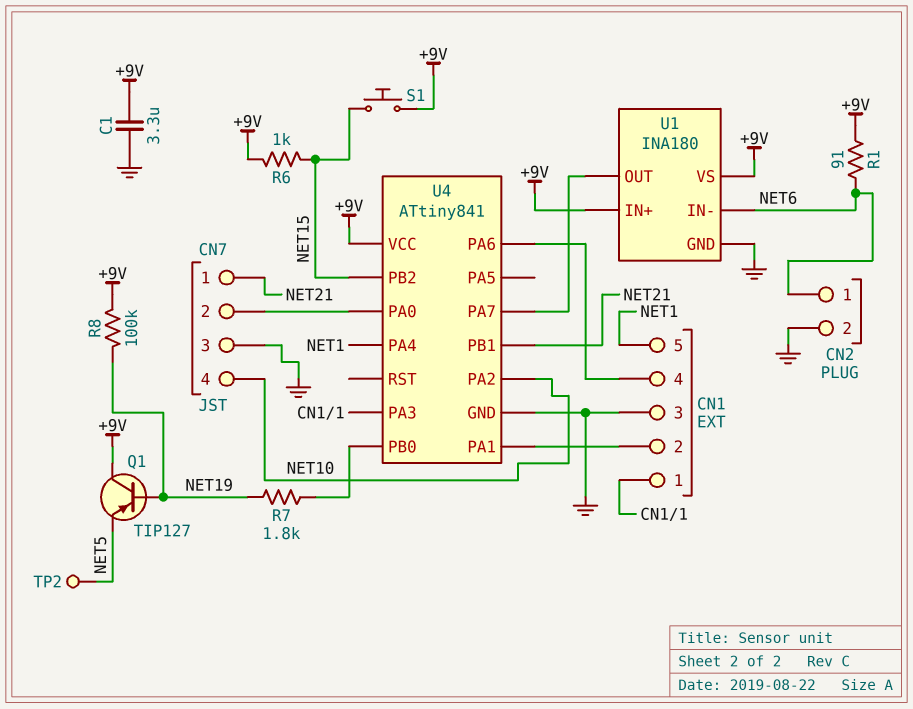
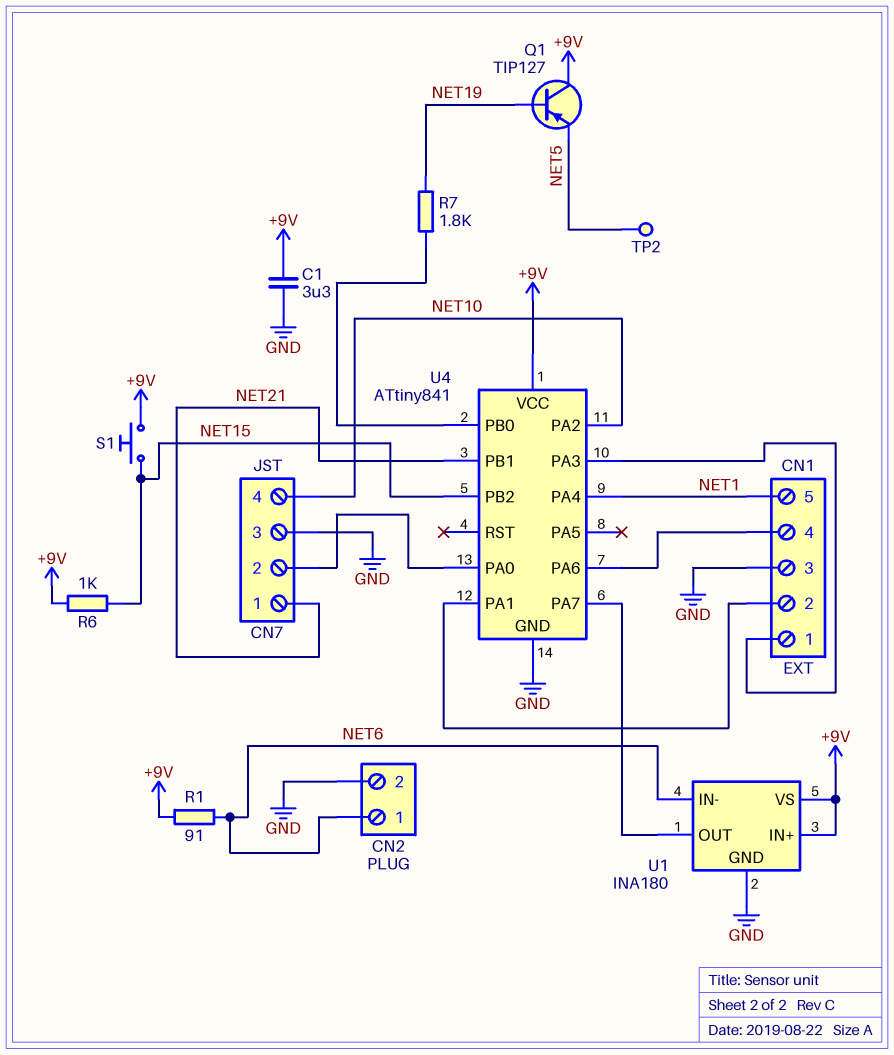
R8: 100k (+9V, NET19) -> none

